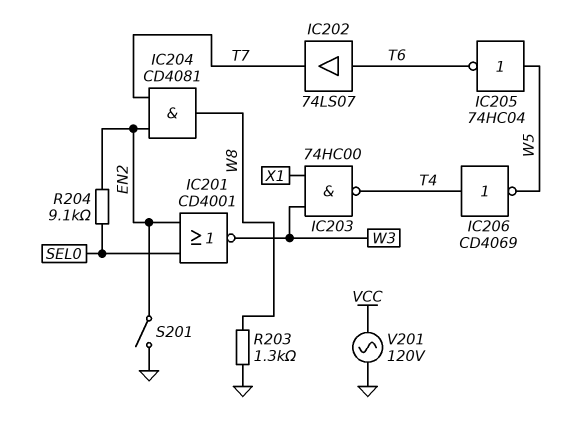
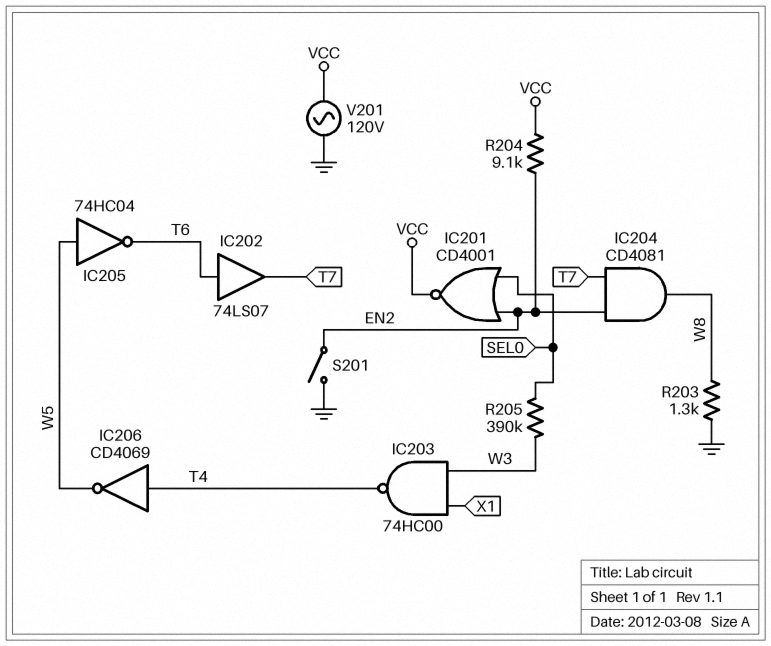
IC201: NOR CD4001 (in EN2, in SEL0, out W3) -> NOR CD4001 (in EN2, in SEL0, out VCC)
R204: 9.1k (EN2, SEL0) -> 9.1k (EN2, VCC)
R205: none -> 390k (SEL0, W3)

